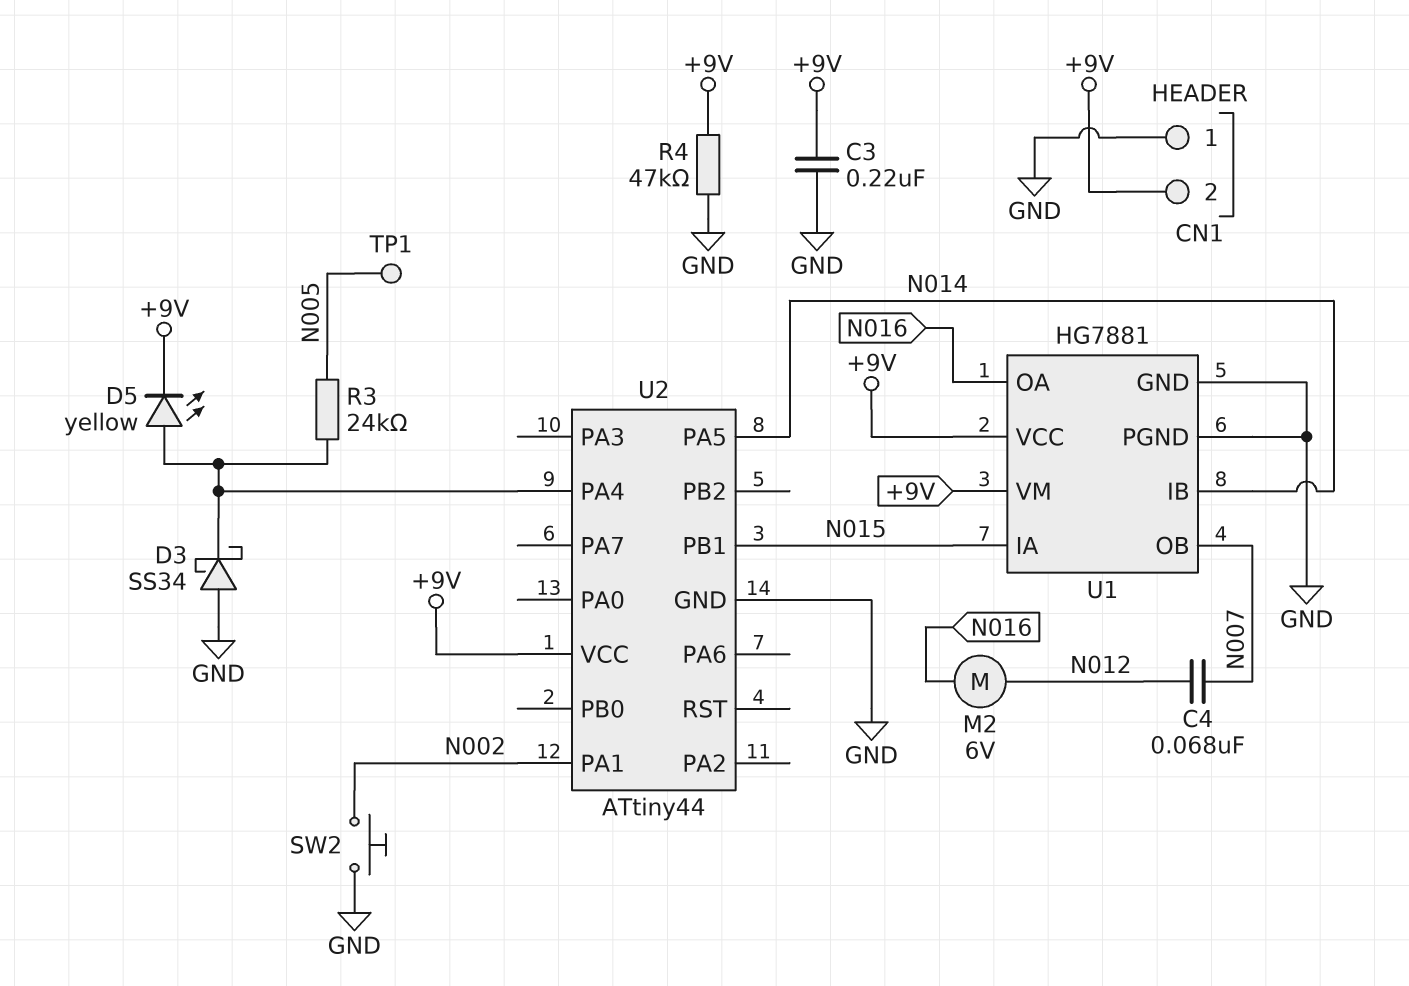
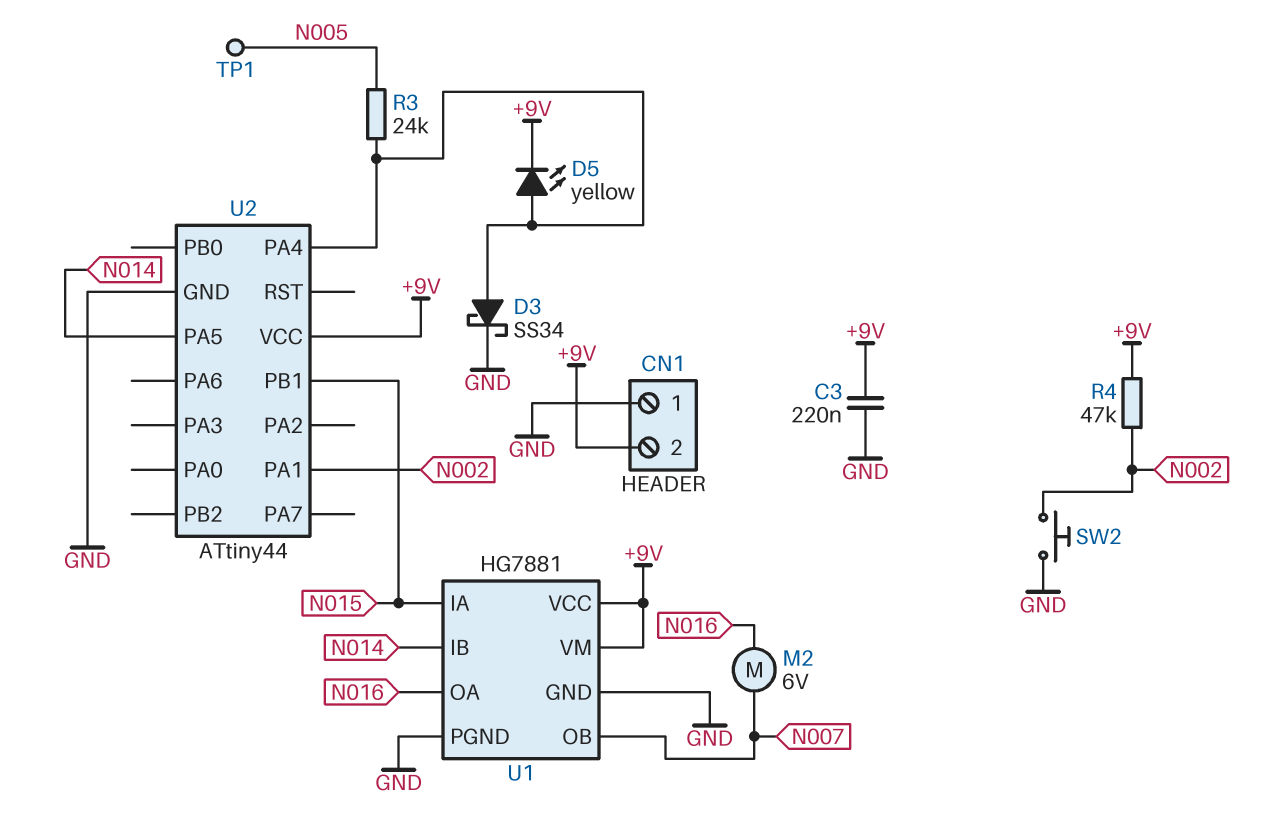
C4: 68nF (N007, N012) -> none
D3: schottky SS34 (A GND, K U2/PA4) -> schottky SS34 (A U2/PA4, K GND)
M2: motor 6V (N012, N016) -> motor 6V (N007, N016)
R4: 47k (+9V, GND) -> 47k (+9V, N002)

